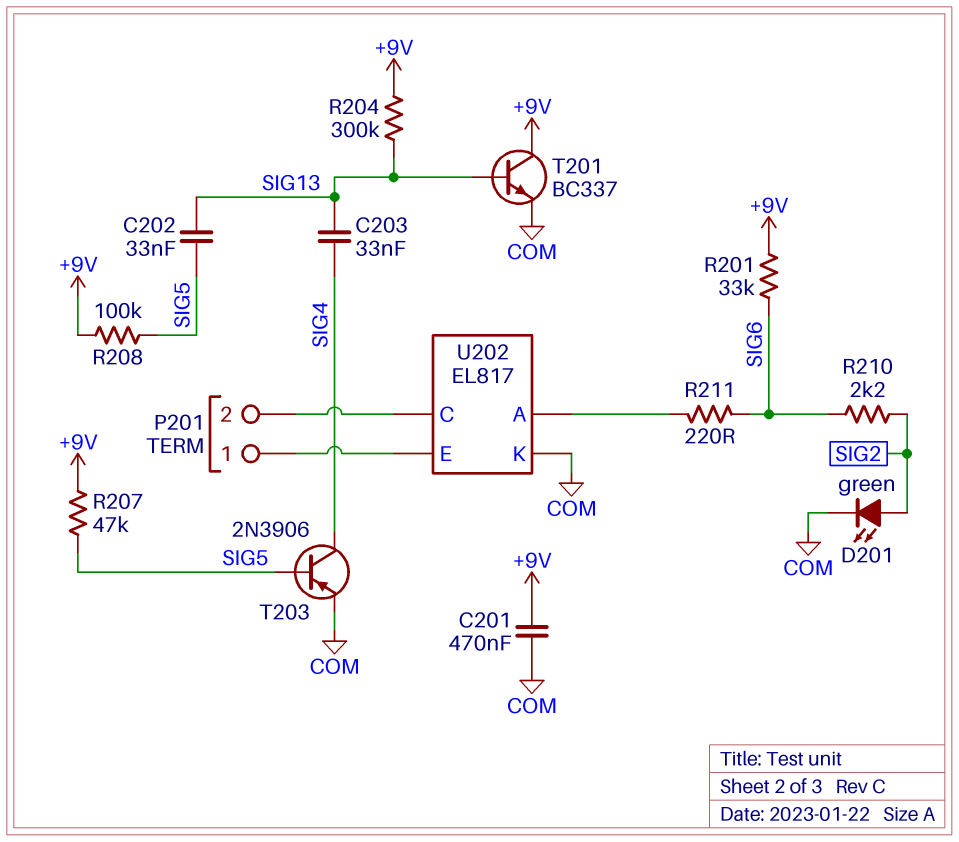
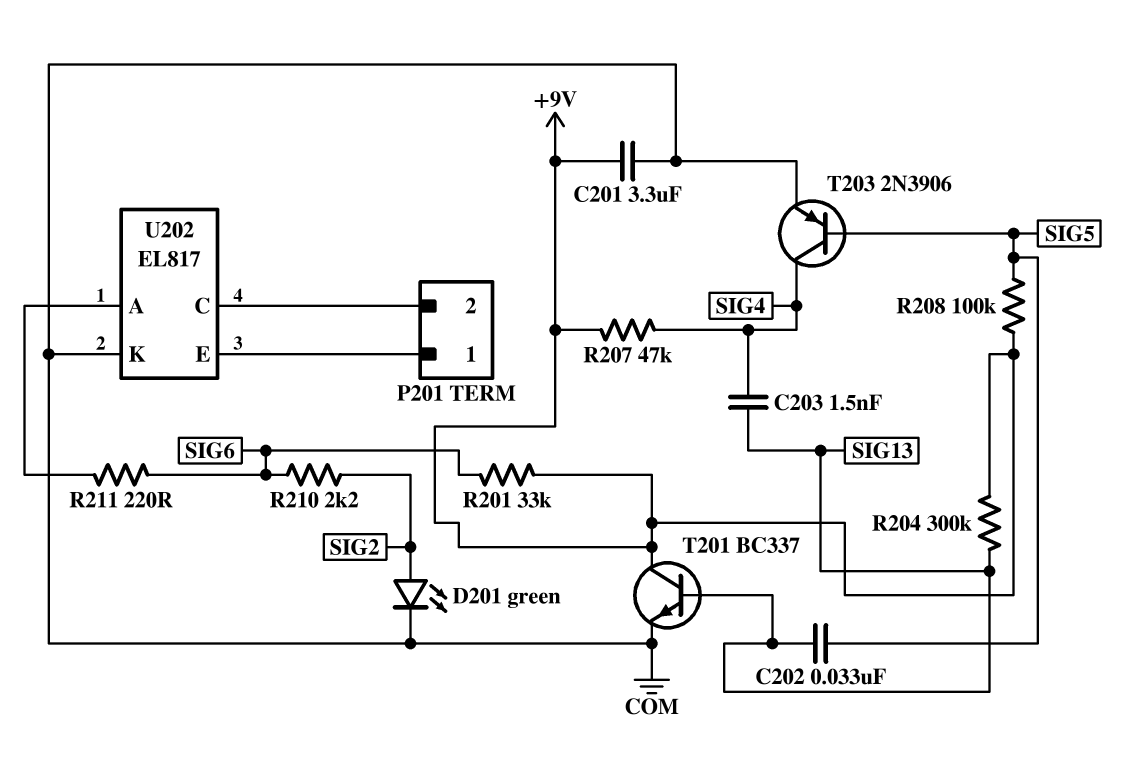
C201: 470nF (+9V, COM) -> 3.3uF (+9V, COM)
C203: 33nF (SIG4, SIG13) -> 1.5nF (SIG4, SIG13)
R207: 47k (+9V, SIG5) -> 47k (+9V, SIG4)

